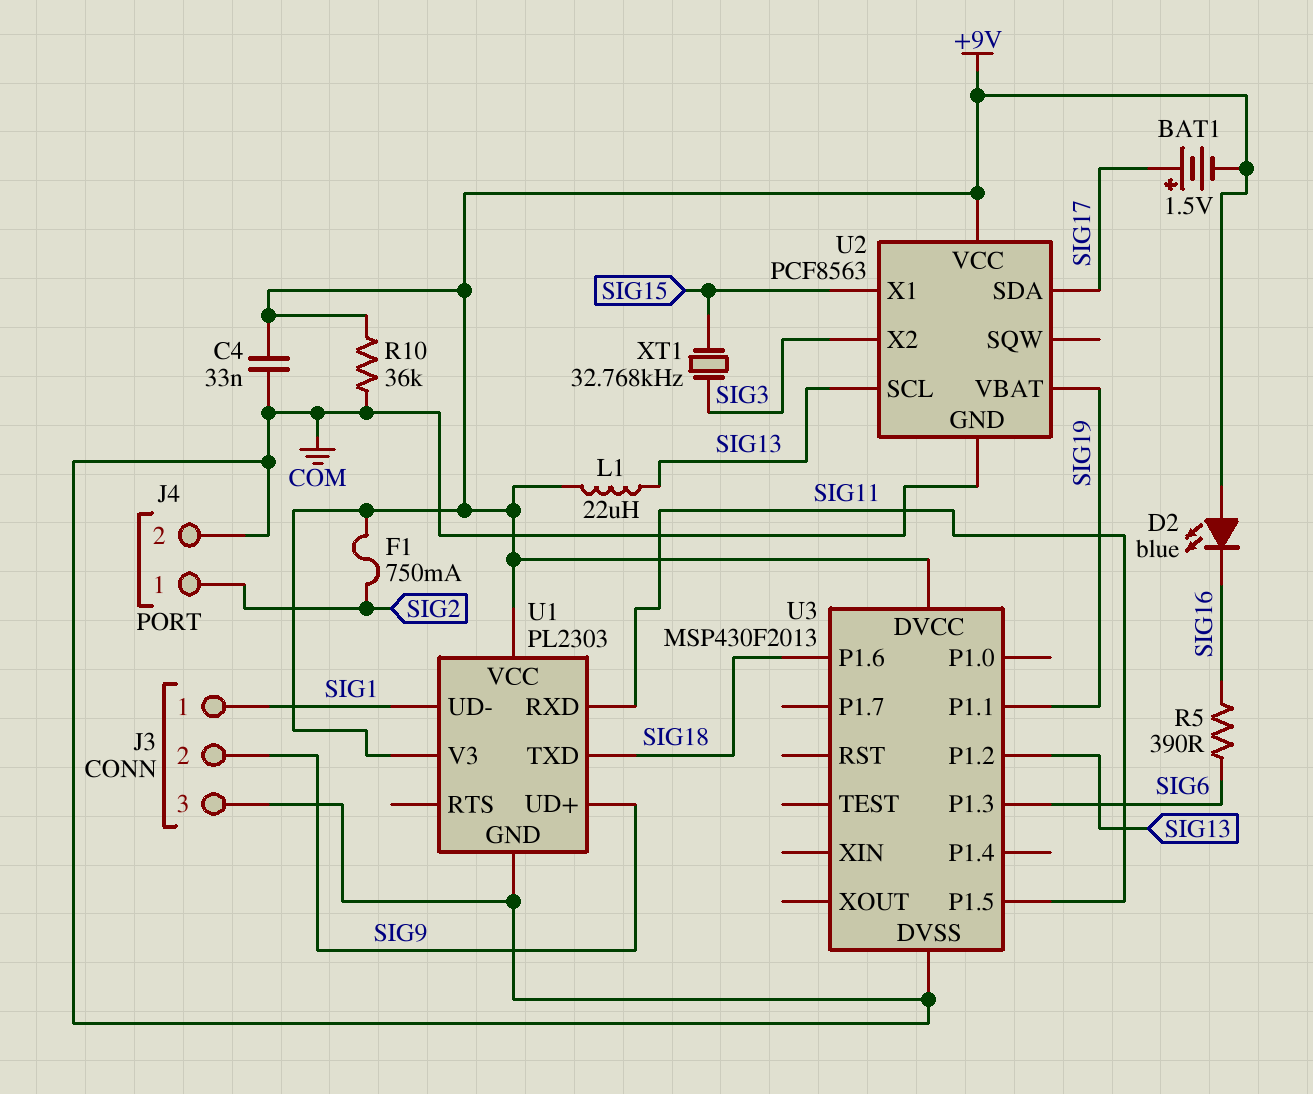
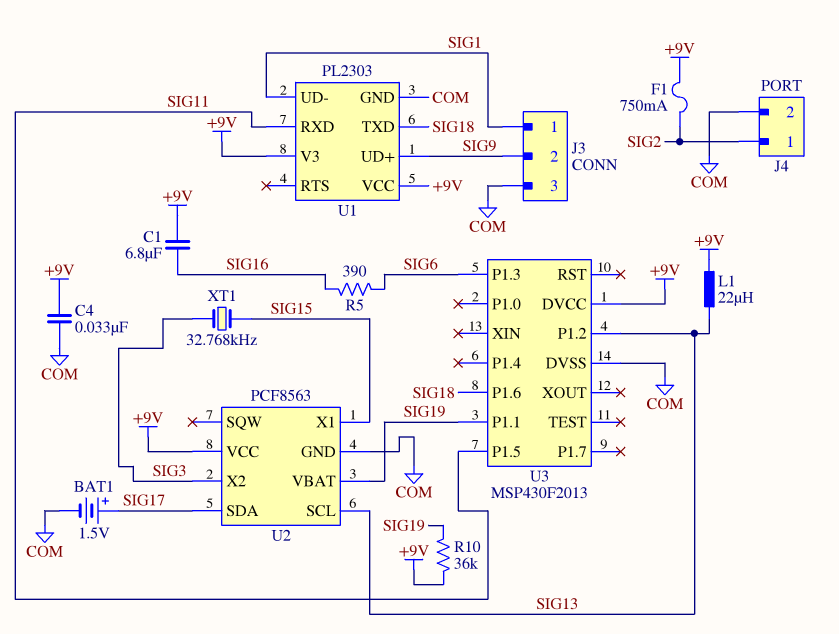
BAT1: 1.5V (plus SIG17, minus +9V) -> 1.5V (plus SIG17, minus COM)
C1: none -> 6.8uF (+9V, SIG16)
D2: LED blue (A +9V, K SIG16) -> none
R10: 36k (+9V, COM) -> 36k (+9V, SIG19)

